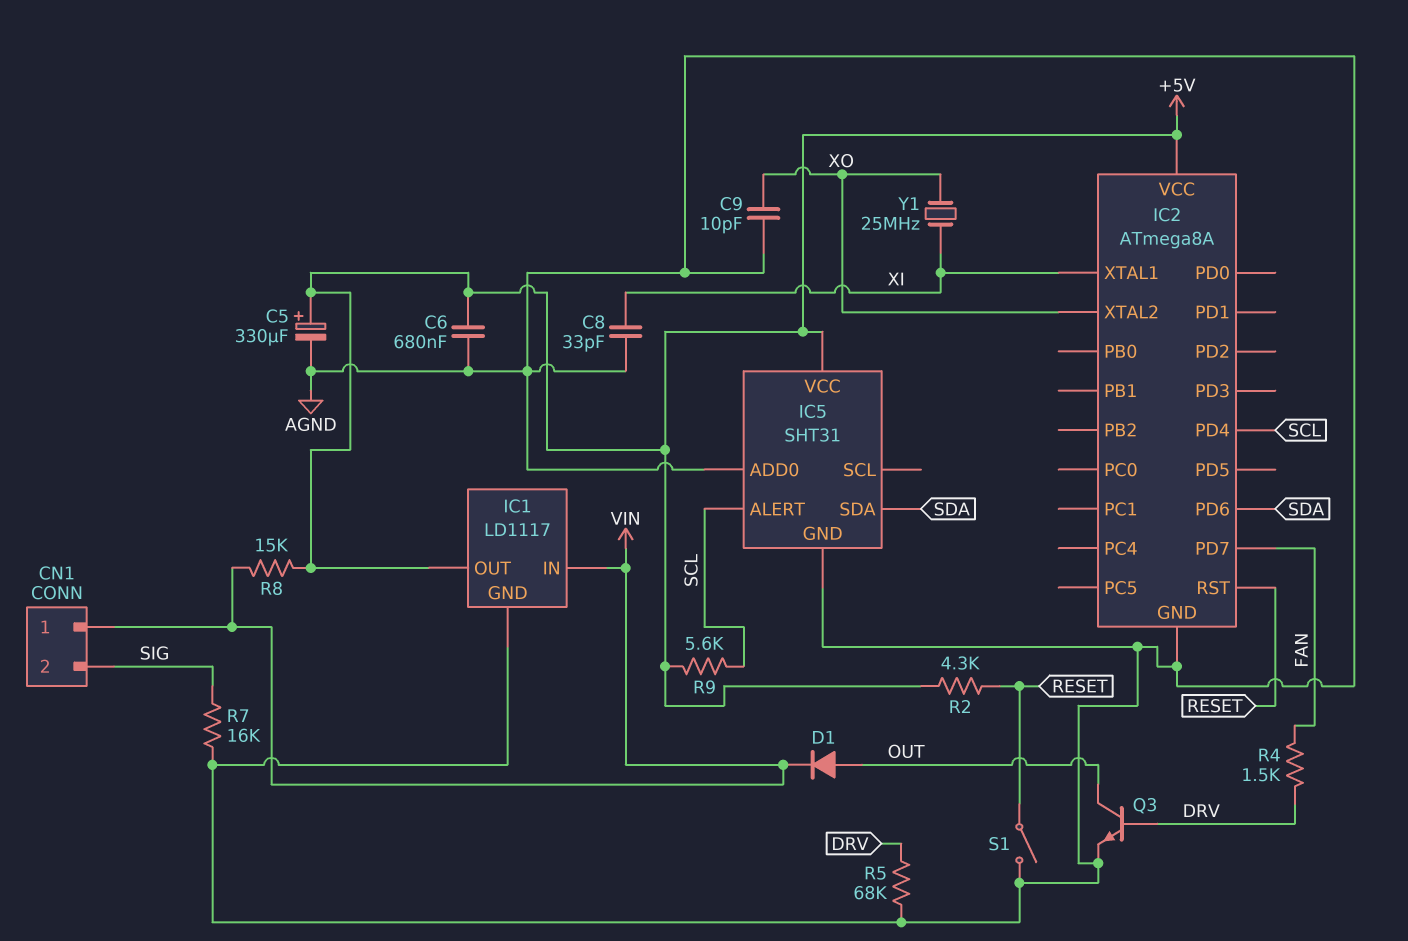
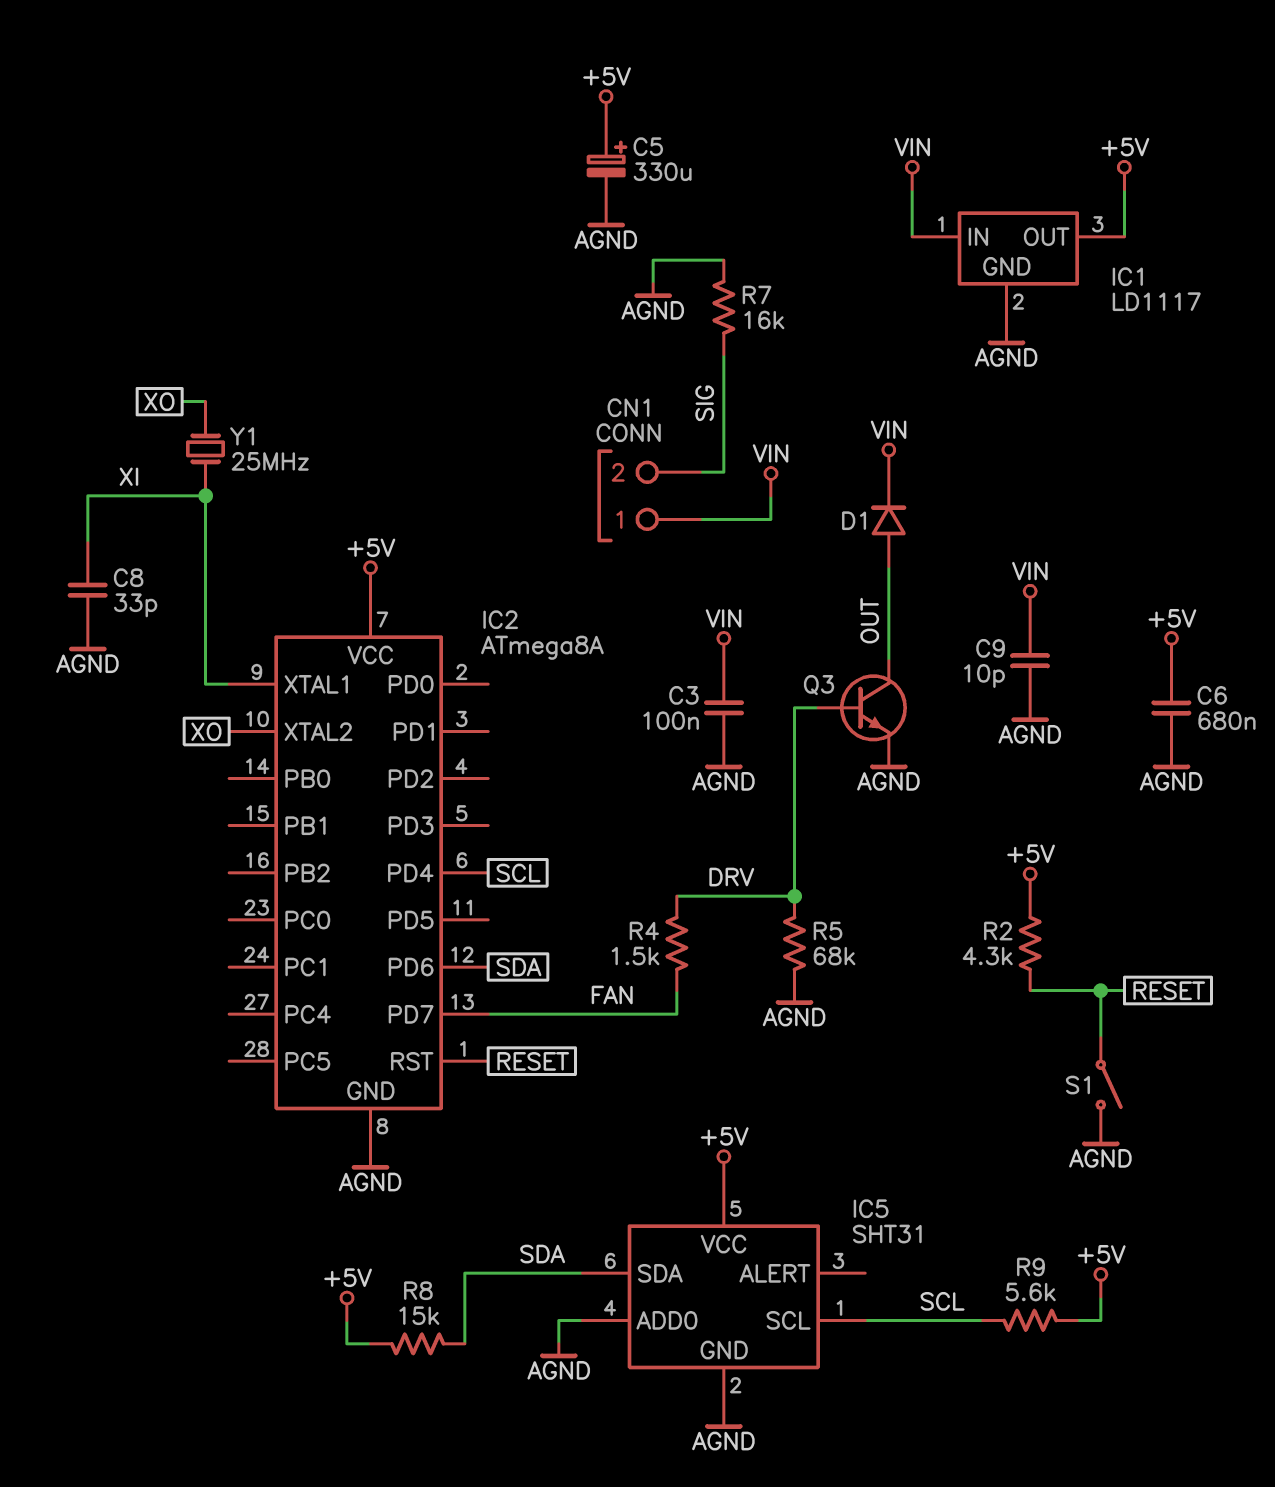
C3: none -> 100nF (AGND, VIN)
C9: 10pF (AGND, XO) -> 10pF (AGND, VIN)
IC5 pin ALERT: SCL -> none
IC5 pin SCL: none -> SCL
R8: 15k (+5V, VIN) -> 15k (+5V, SDA)

